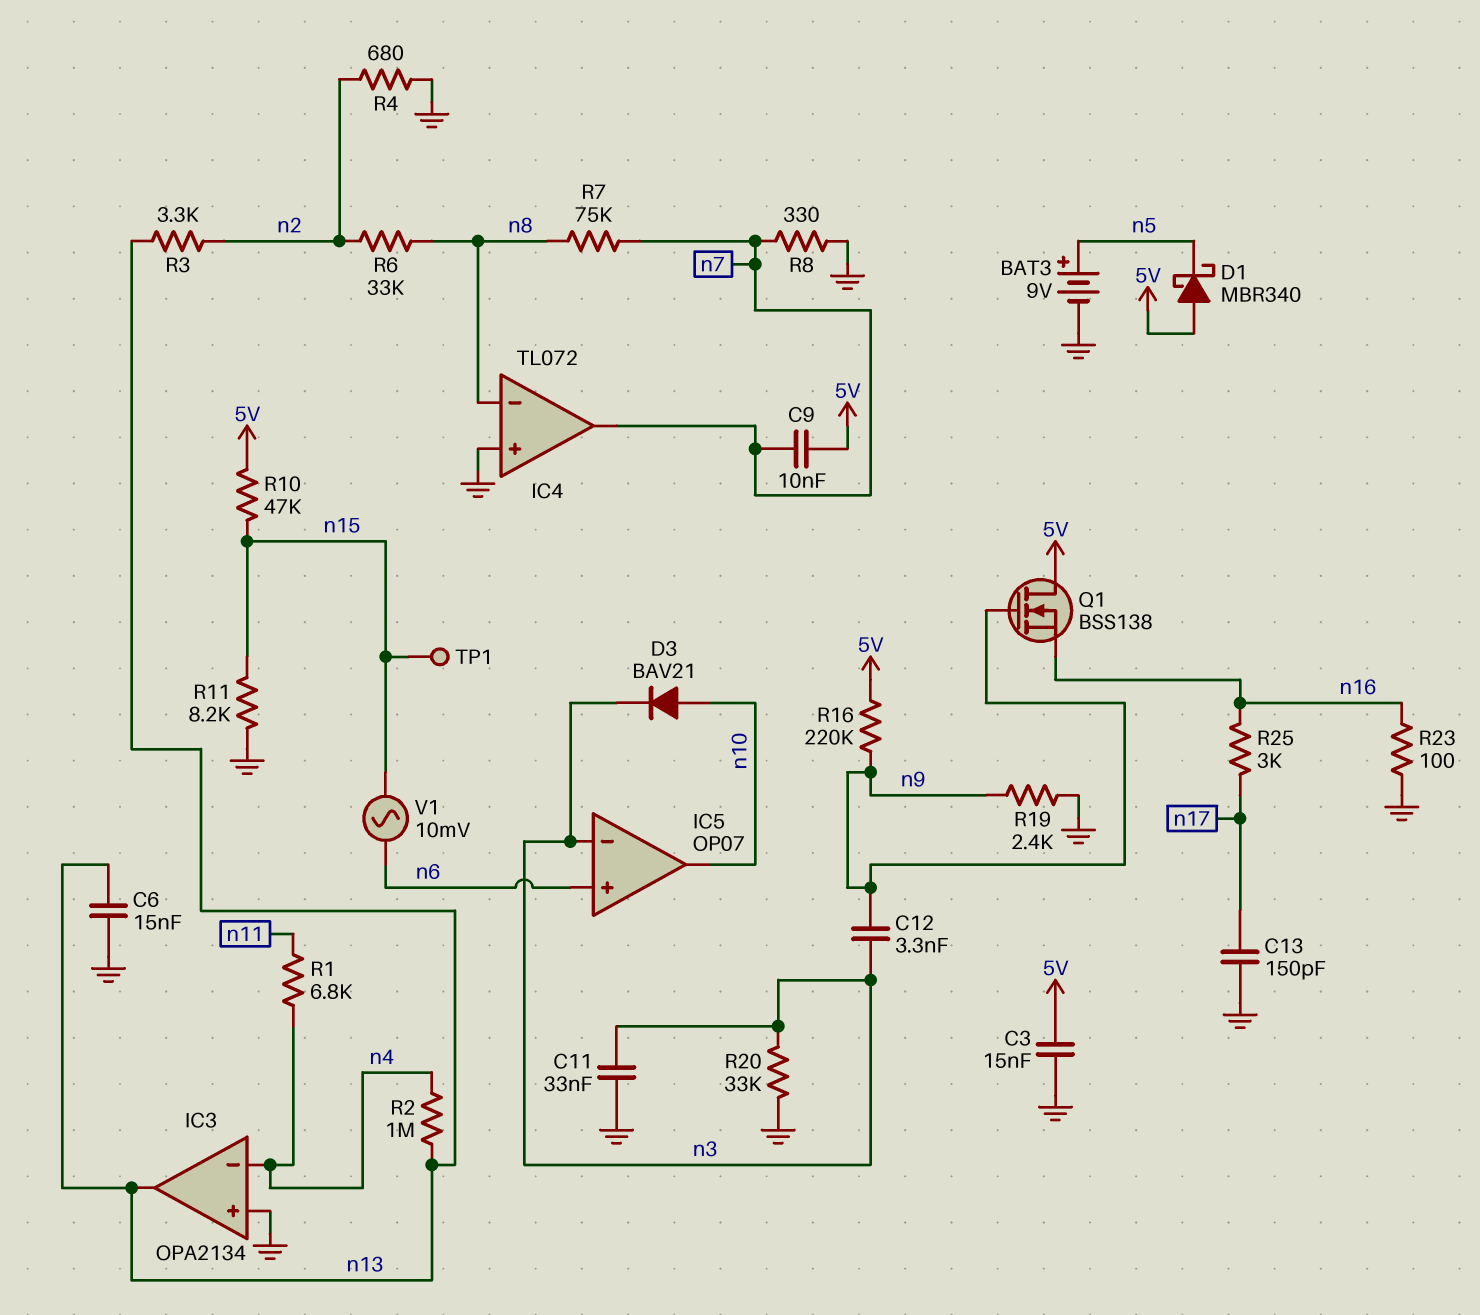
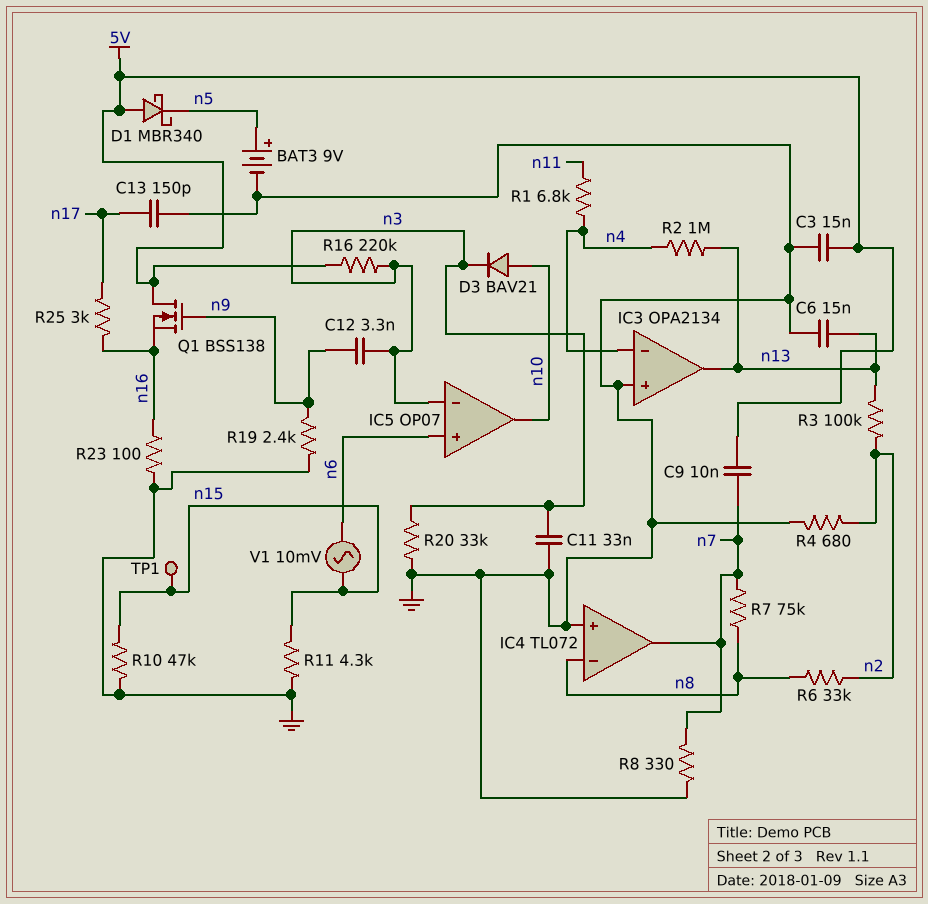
R3: 3.3k (n2, n13) -> 100k (n2, n13)
R10: 47k (5V, n15) -> 47k (GND, n15)
R11: 8.2k (GND, n15) -> 4.3k (GND, n15)
R16: 220k (5V, n9) -> 220k (5V, n3)

